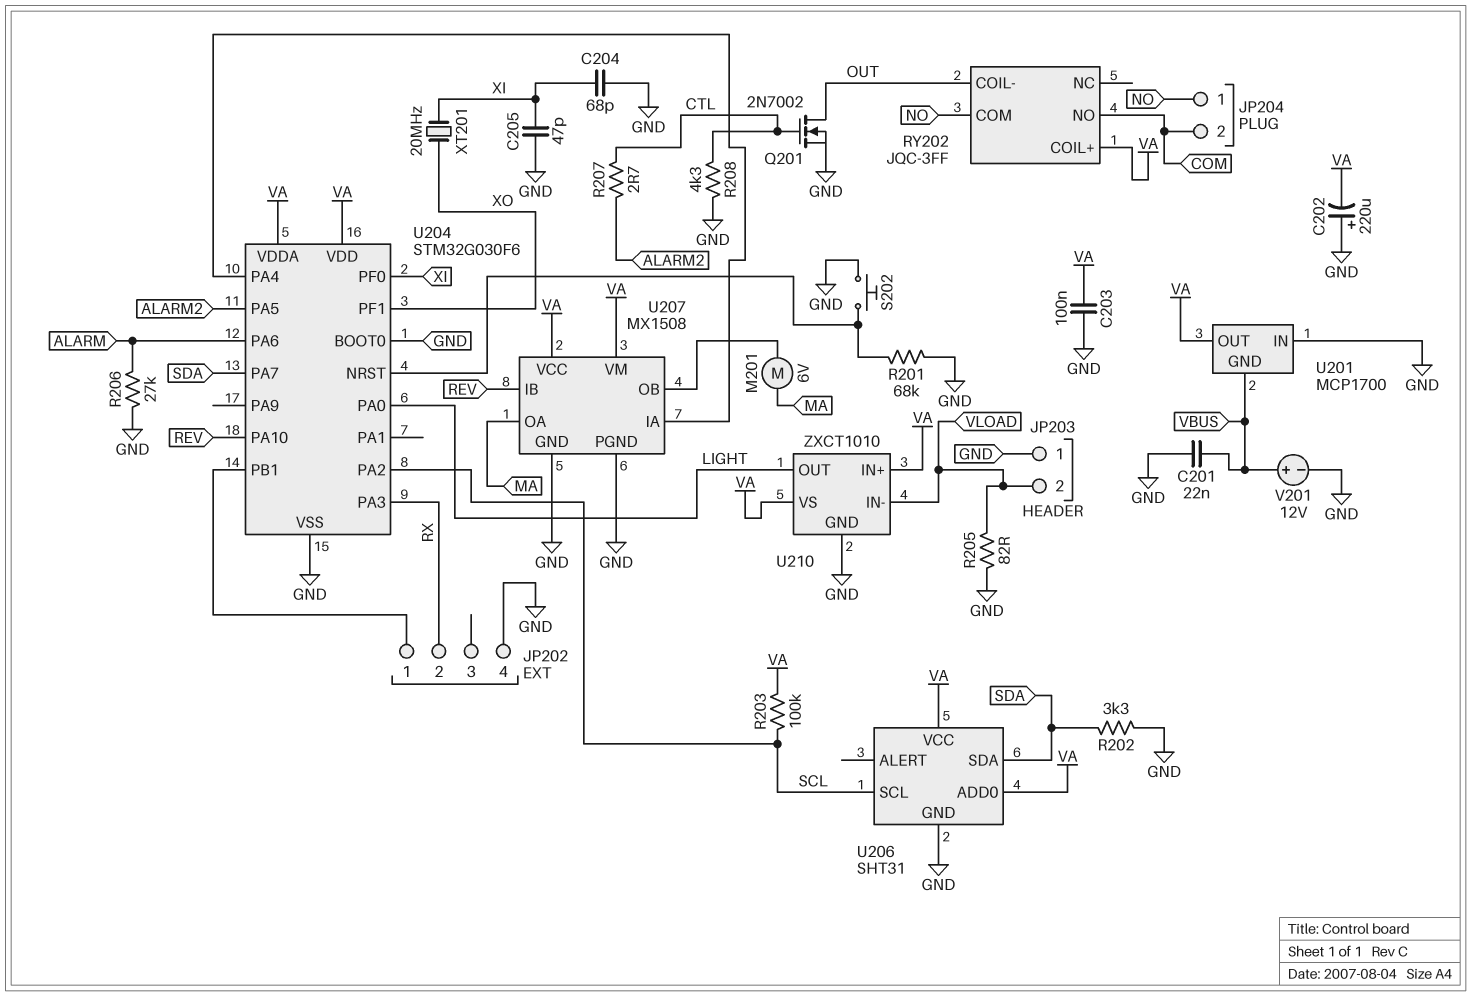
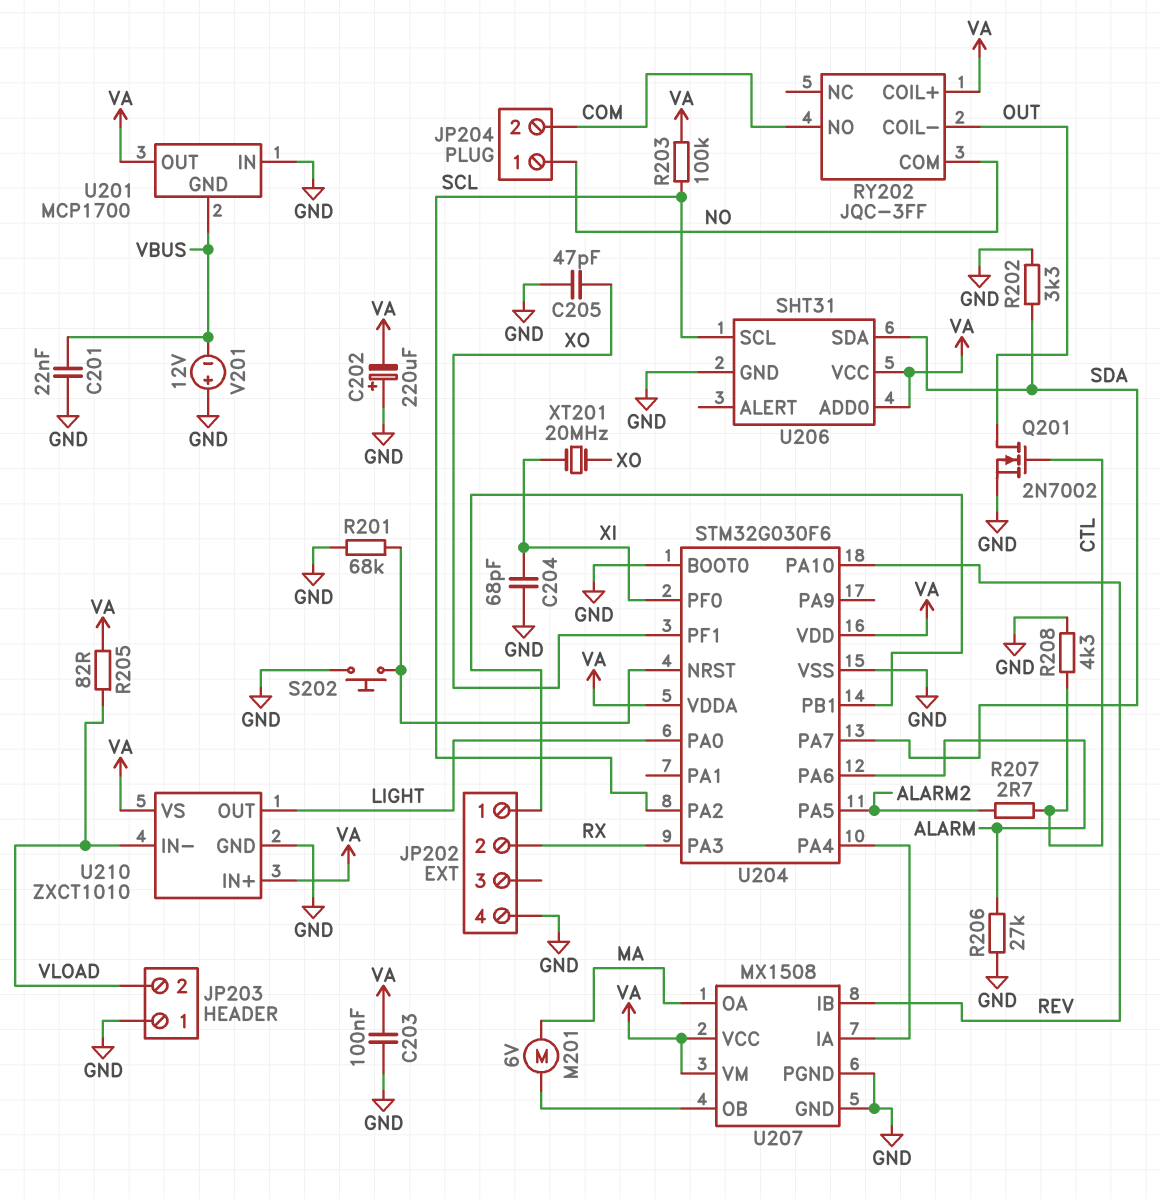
C205: 47pF (GND, XI) -> 47pF (GND, XO)
R205: 82 (GND, VLOAD) -> 82 (VA, VLOAD)
V201: 12V (plus VBUS, minus GND) -> 12V (plus GND, minus VBUS)

